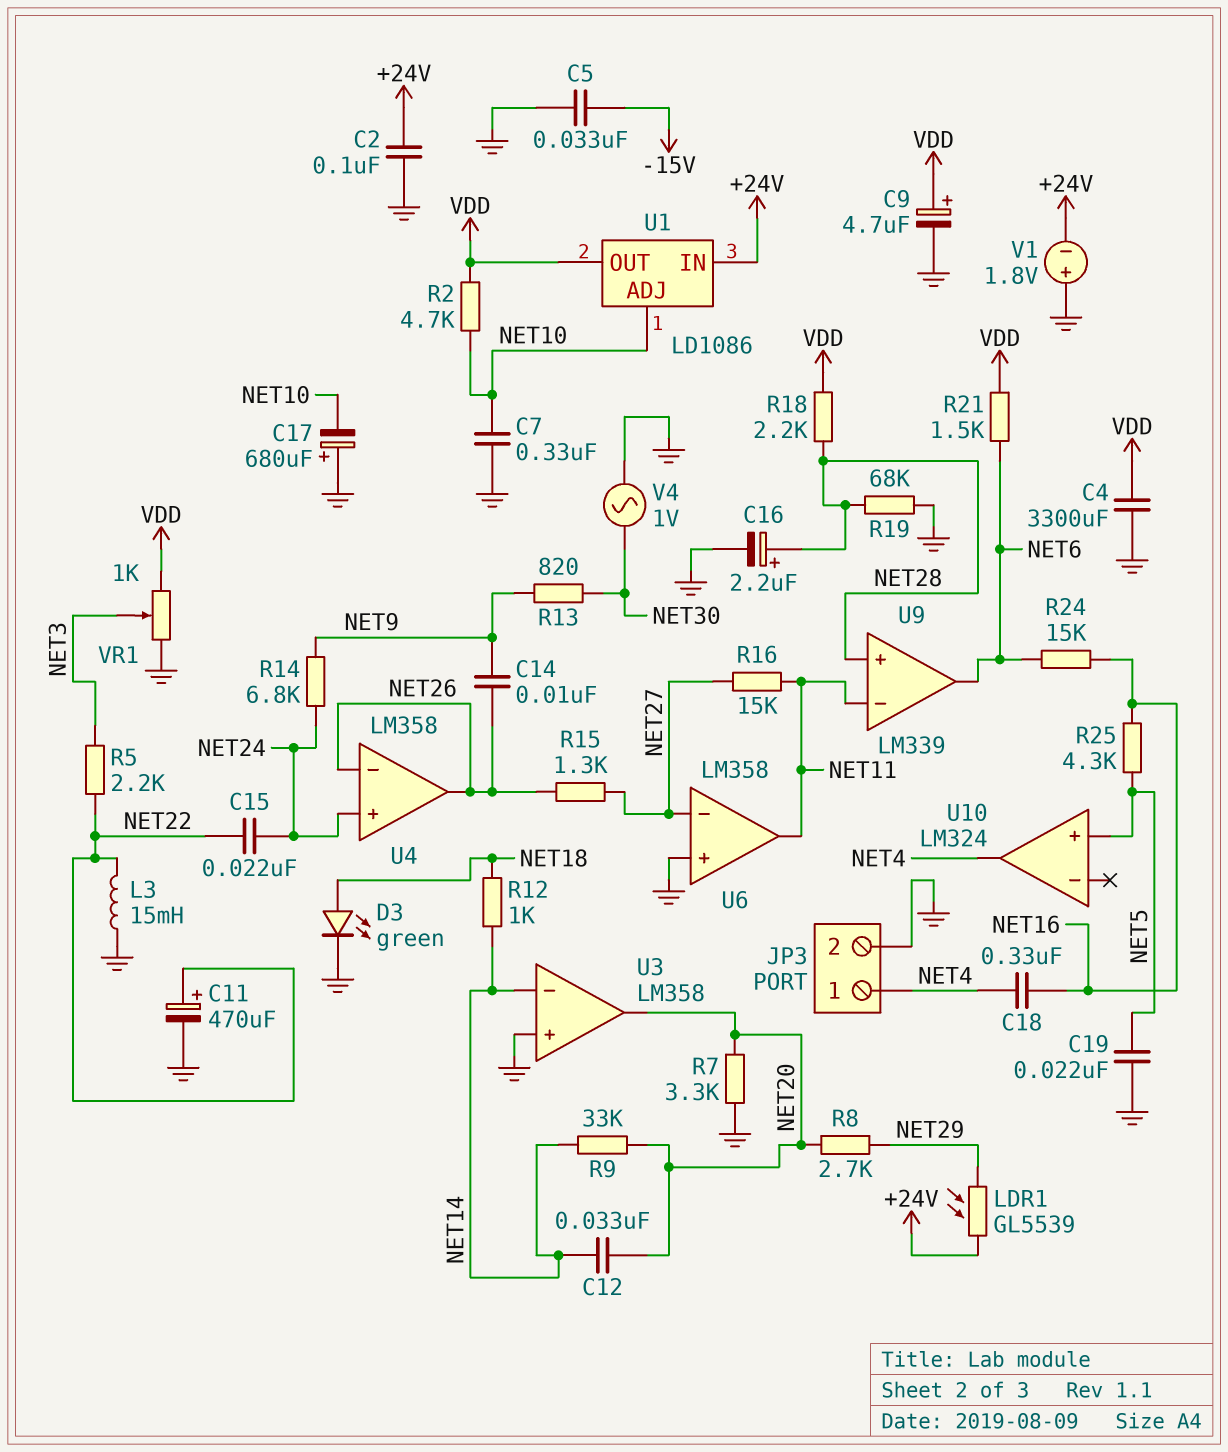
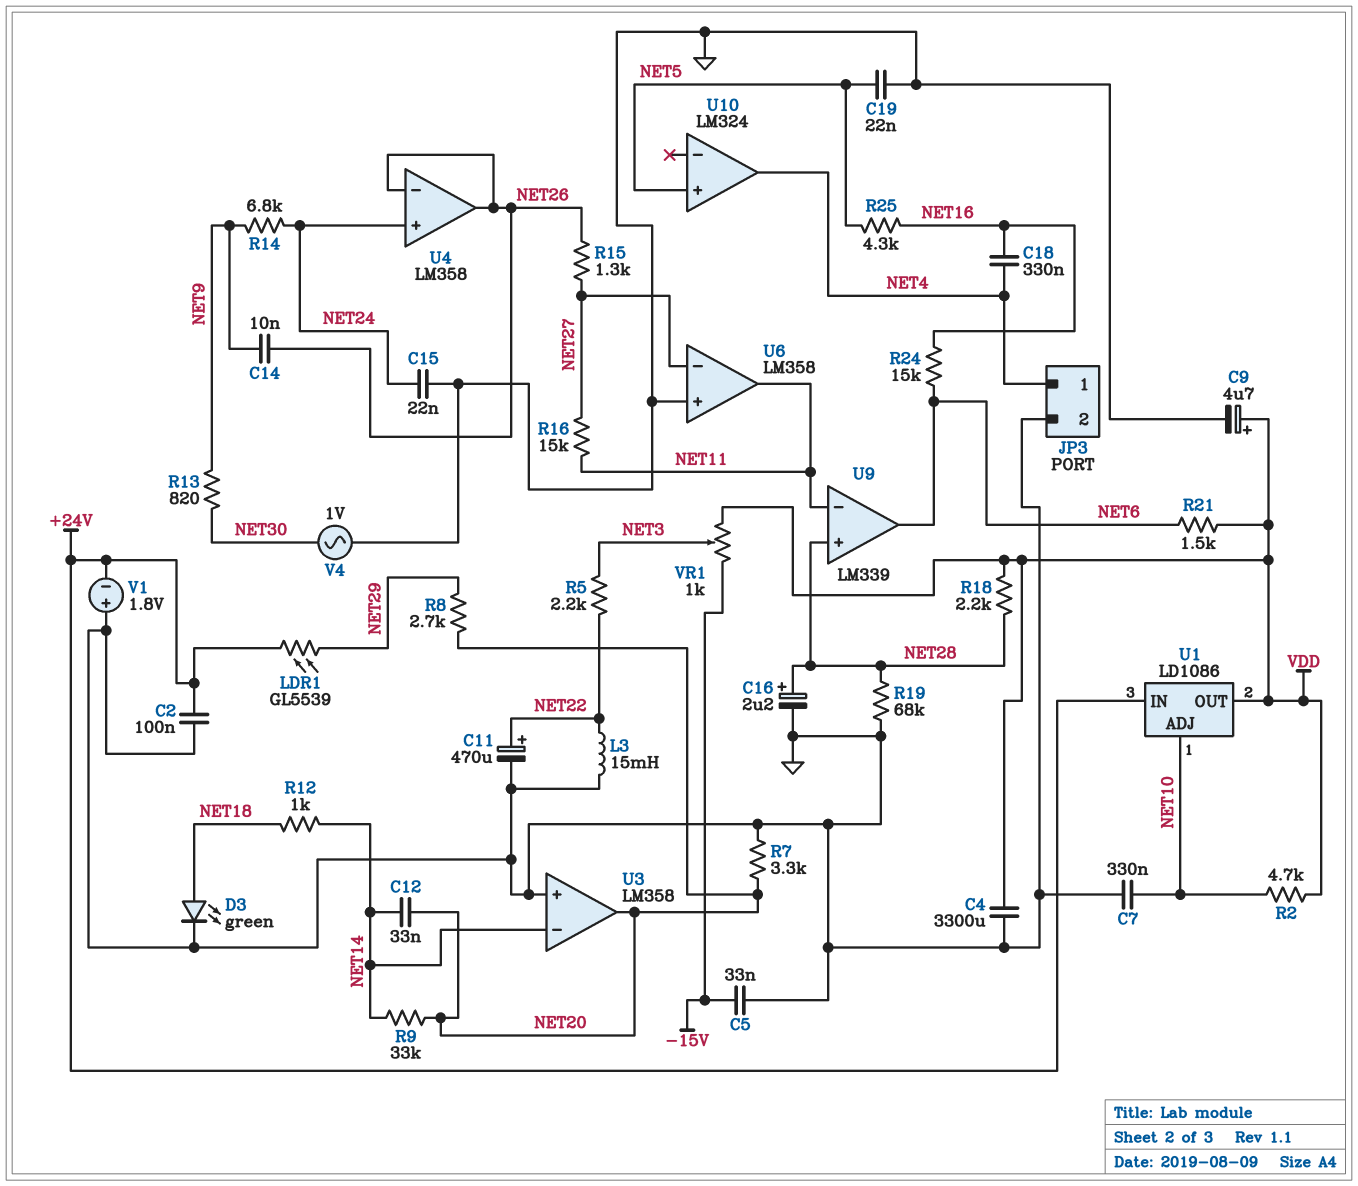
C15: 22nF (NET22, NET24) -> 22nF (GND, NET24)
C17: 680uF (plus GND, minus NET10) -> none
VR1: 1k (GND, VDD, wiper NET3) -> 1k (-15V, VDD, wiper NET3)

